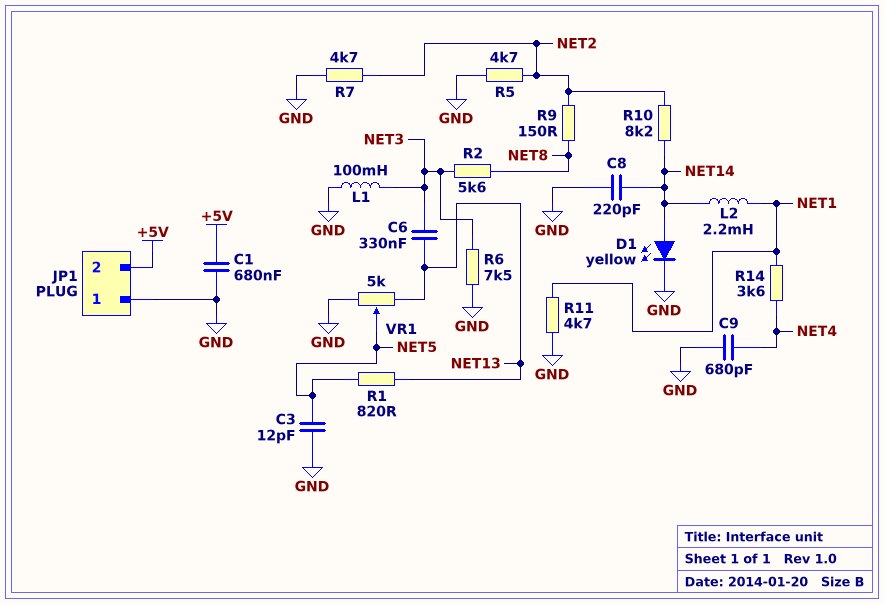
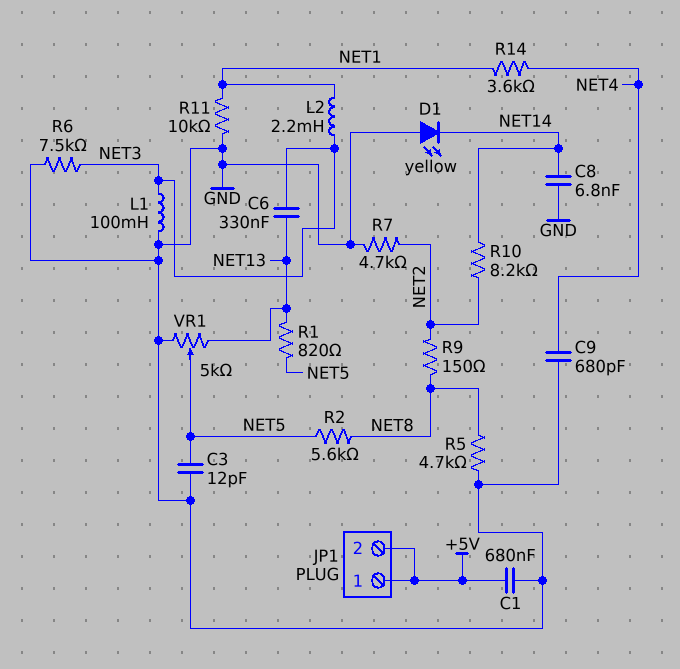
C8: 220pF (GND, NET14) -> 6.8nF (GND, NET14)
D1: LED yellow (A NET14, K GND) -> LED yellow (A GND, K NET14)
JP1 pin 1: GND -> +5V
L2: 2.2mH (NET1, NET14) -> 2.2mH (NET1, NET3)
R2: 5.6k (NET3, NET8) -> 5.6k (NET5, NET8)
R5: 4.7k (GND, NET2) -> 4.7k (GND, NET8)
R11: 4.7k (GND, NET1) -> 10k (GND, NET1)

